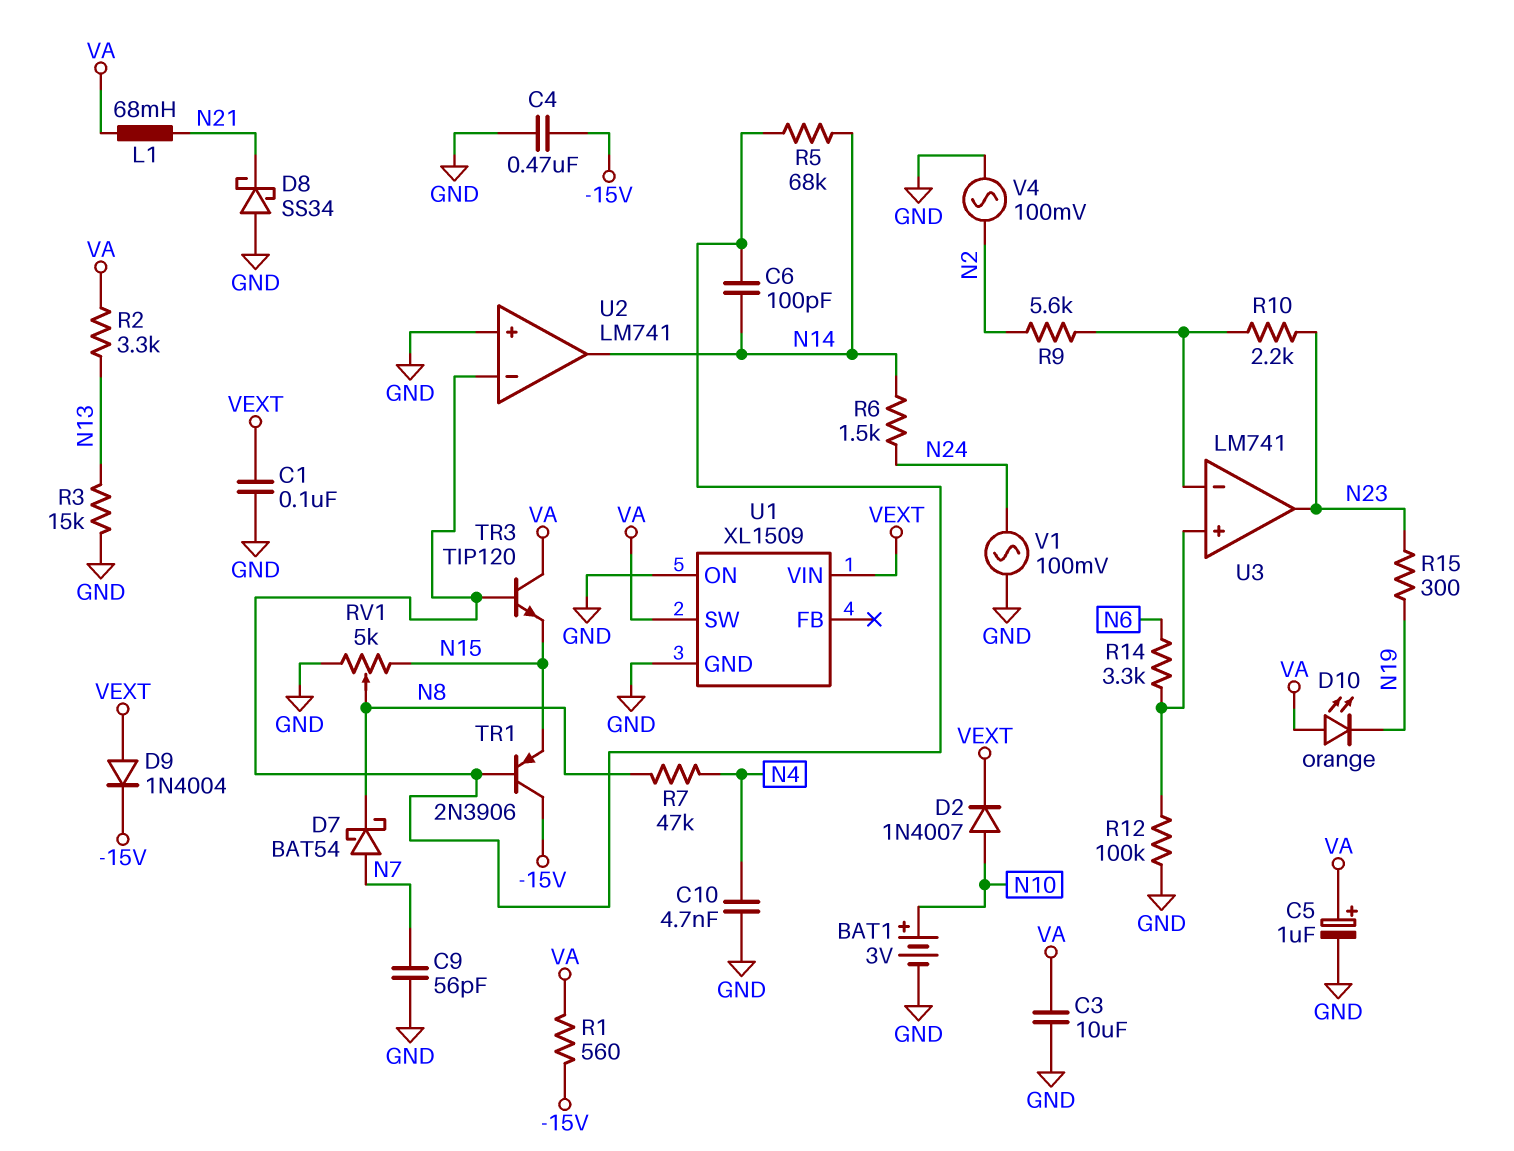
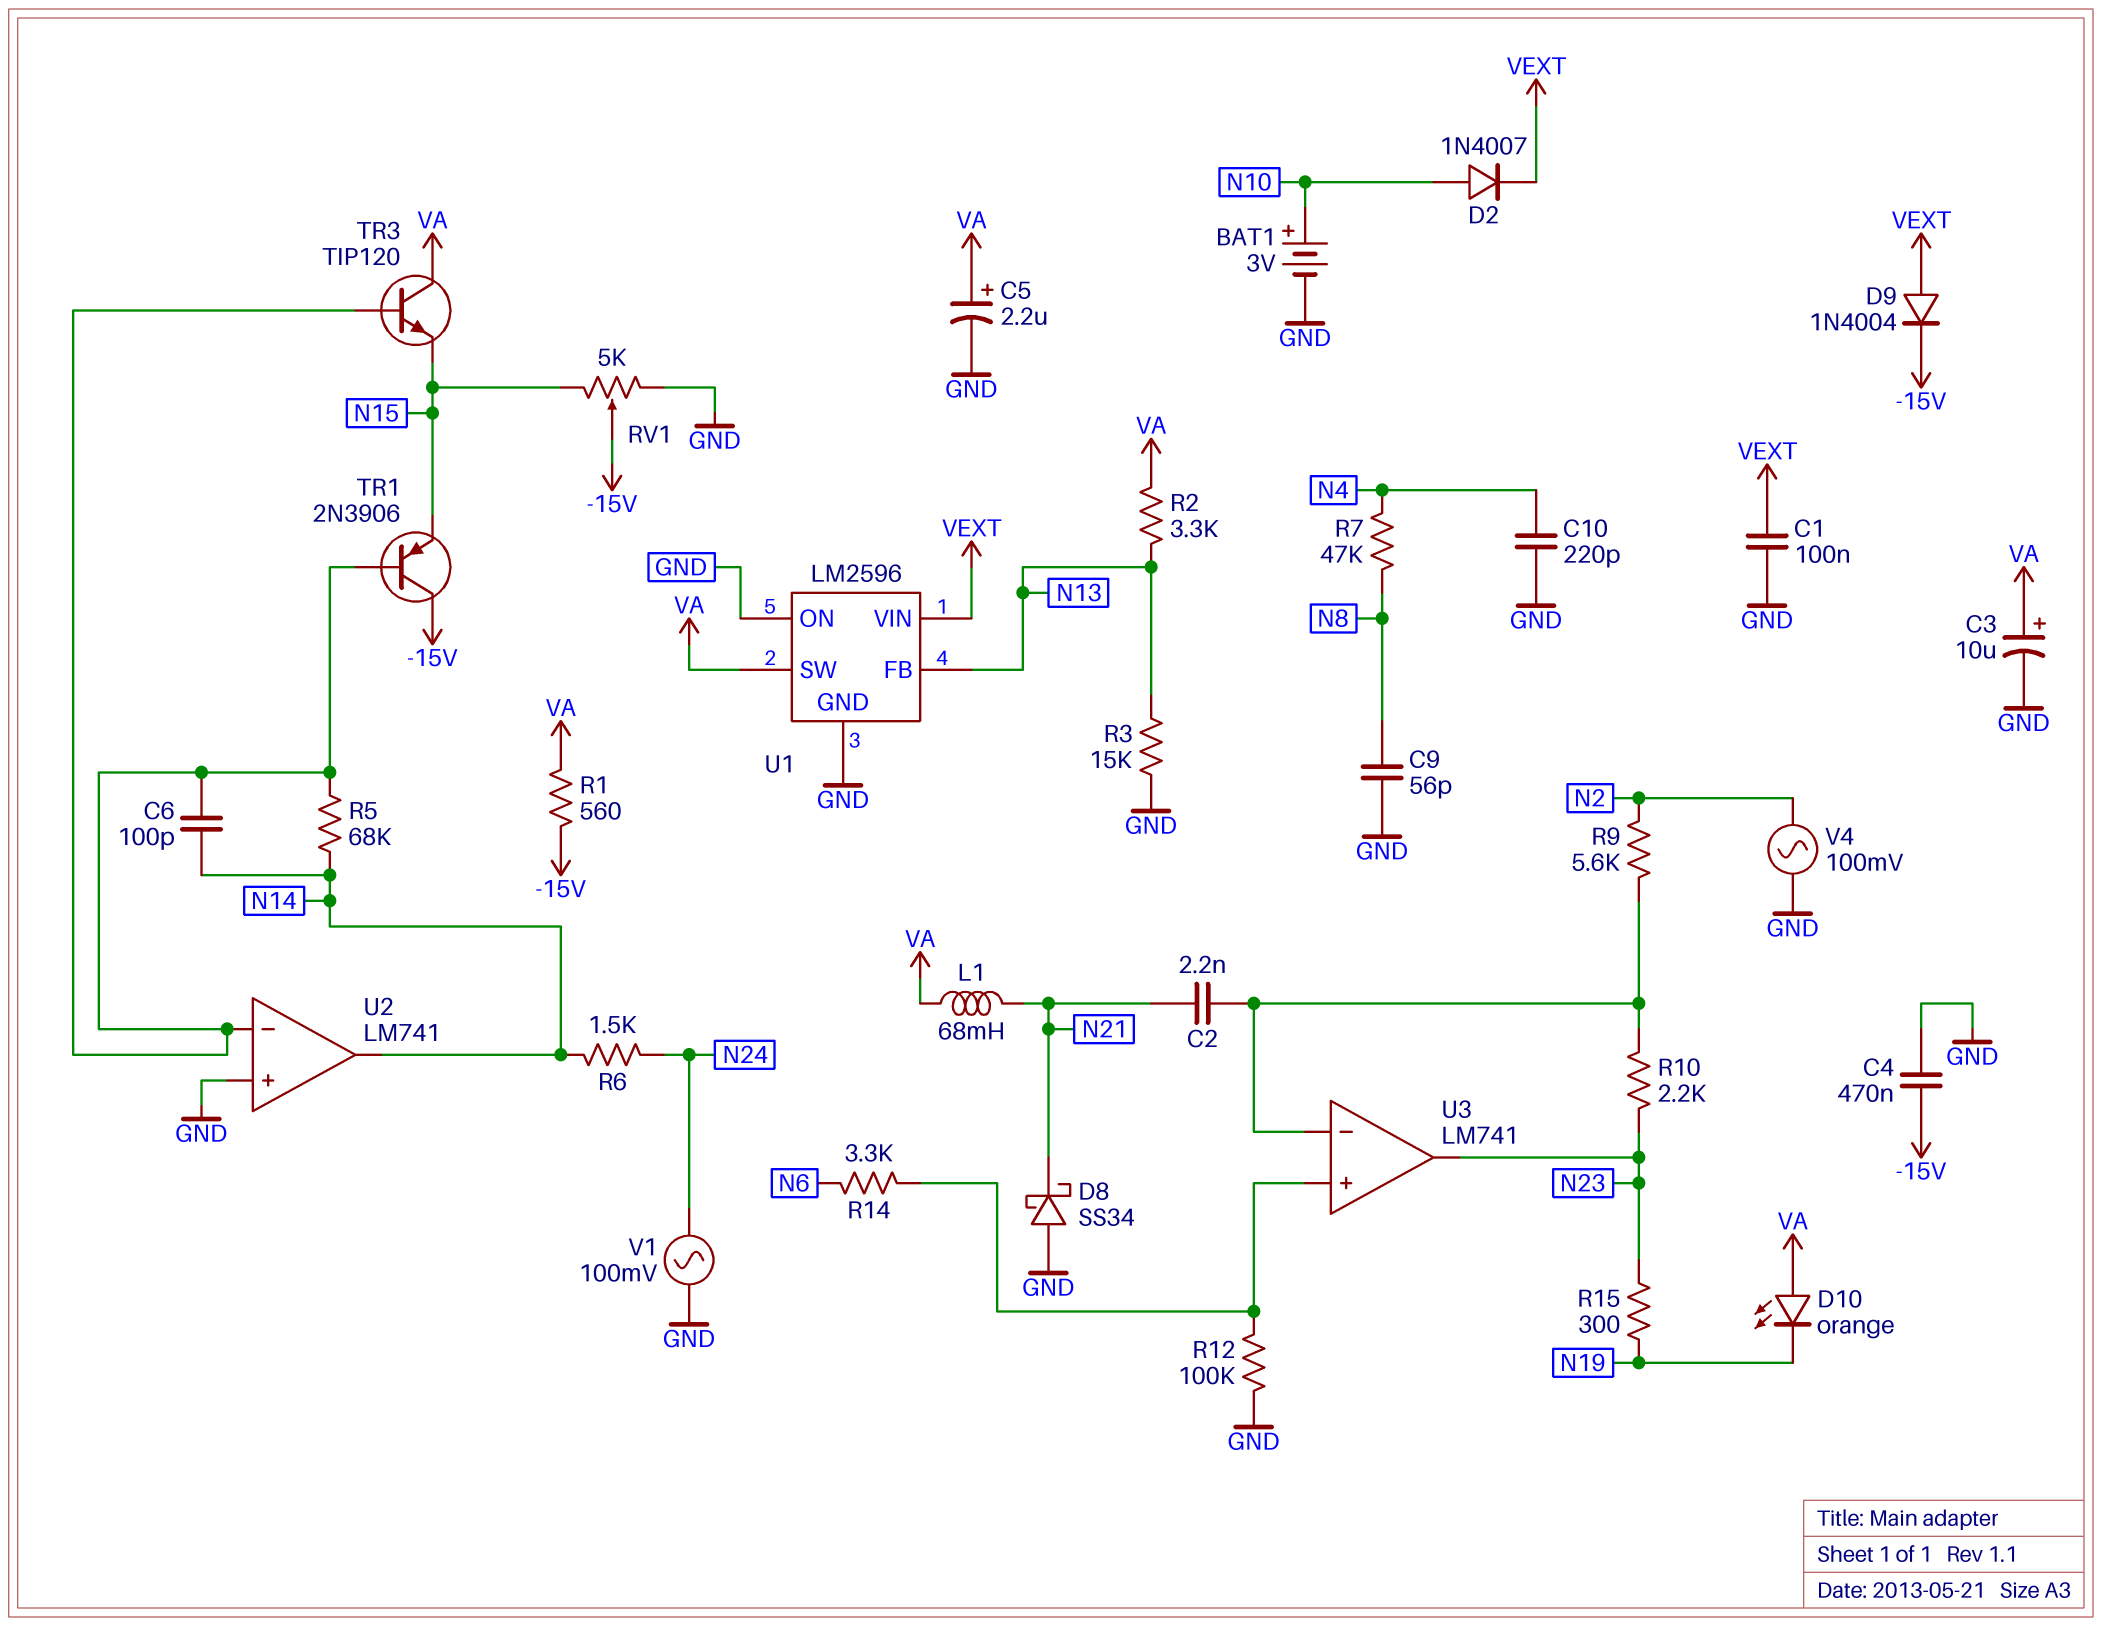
C2: none -> 2.2nF (N21, U3/in-)
C3: 10uF (GND, VA) -> 10uF (plus VA, minus GND)
C5: 1uF (plus VA, minus GND) -> 2.2uF (plus VA, minus GND)
C9: 56pF (GND, N7) -> 56pF (GND, N8)
C10: 4.7nF (GND, N4) -> 220pF (GND, N4)
D7: schottky BAT54 (A N7, K N8) -> none
RV1: 5k (GND, N15, wiper N8) -> 5k (GND, N15, wiper -15V)
U1: XL1509 -> LM2596
U1 pin FB: none -> N13

